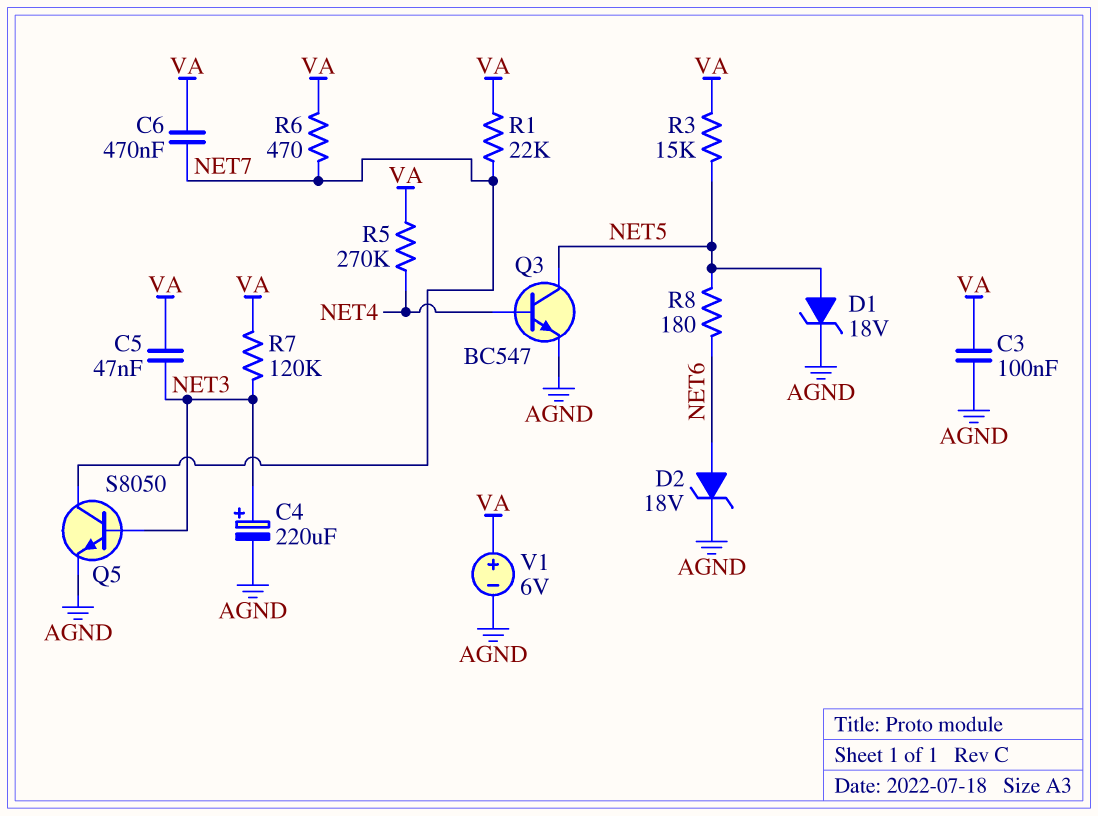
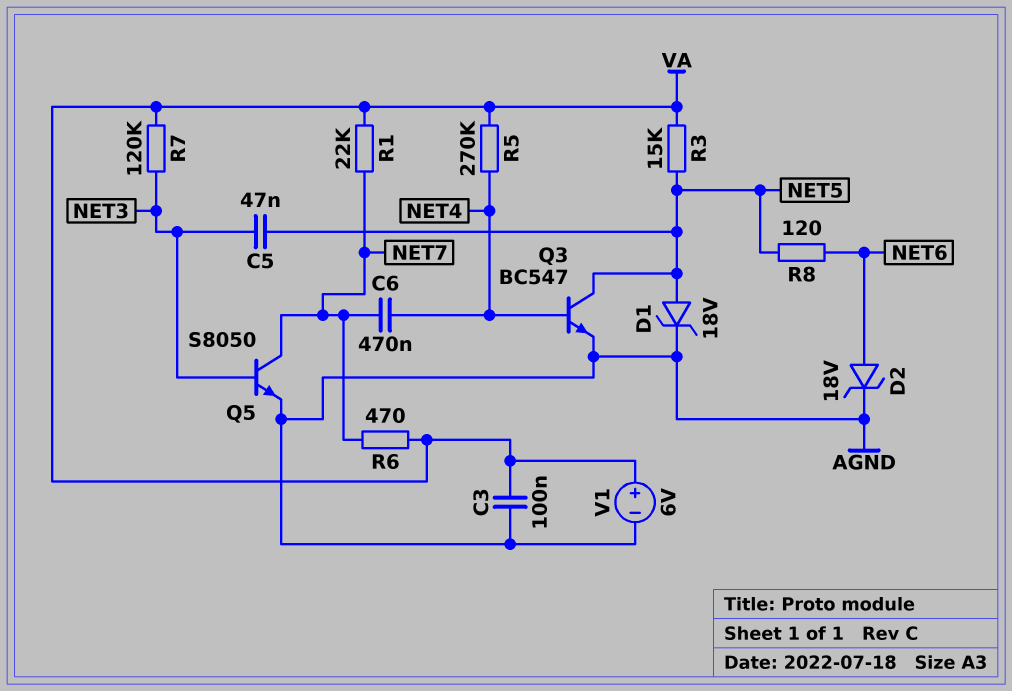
C4: 220uF (plus NET3, minus AGND) -> none
C5: 47nF (NET3, VA) -> 47nF (NET3, NET5)
C6: 470nF (NET7, VA) -> 470nF (NET4, NET7)
R8: 180 (NET5, NET6) -> 120 (NET5, NET6)

